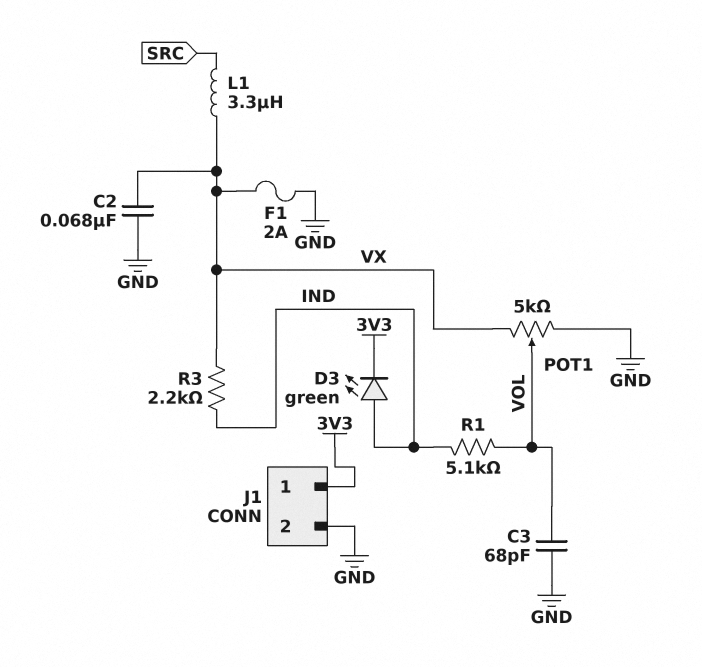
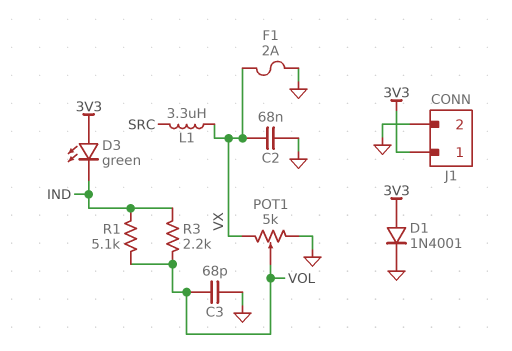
D1: none -> diode 1N4001 (A 3V3, K GND)
D3: LED green (A IND, K 3V3) -> LED green (A 3V3, K IND)
R3: 2.2k (IND, VX) -> 2.2k (IND, VOL)

